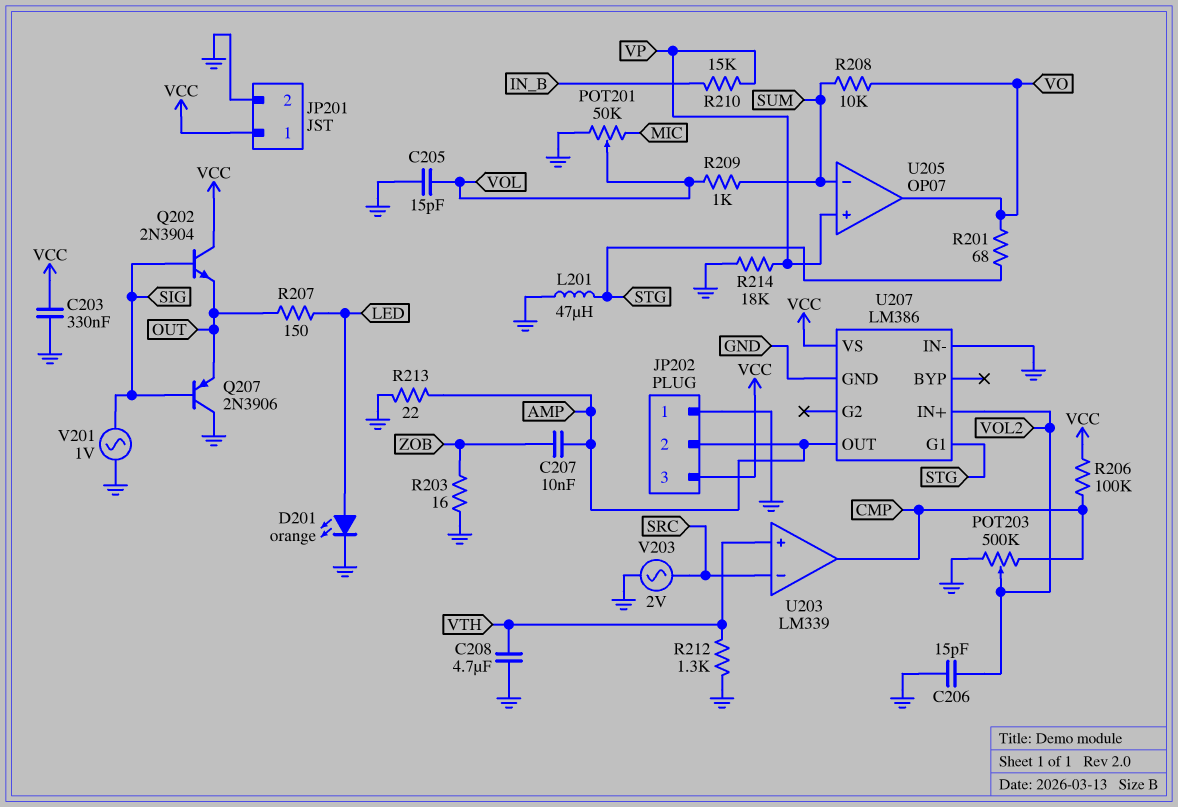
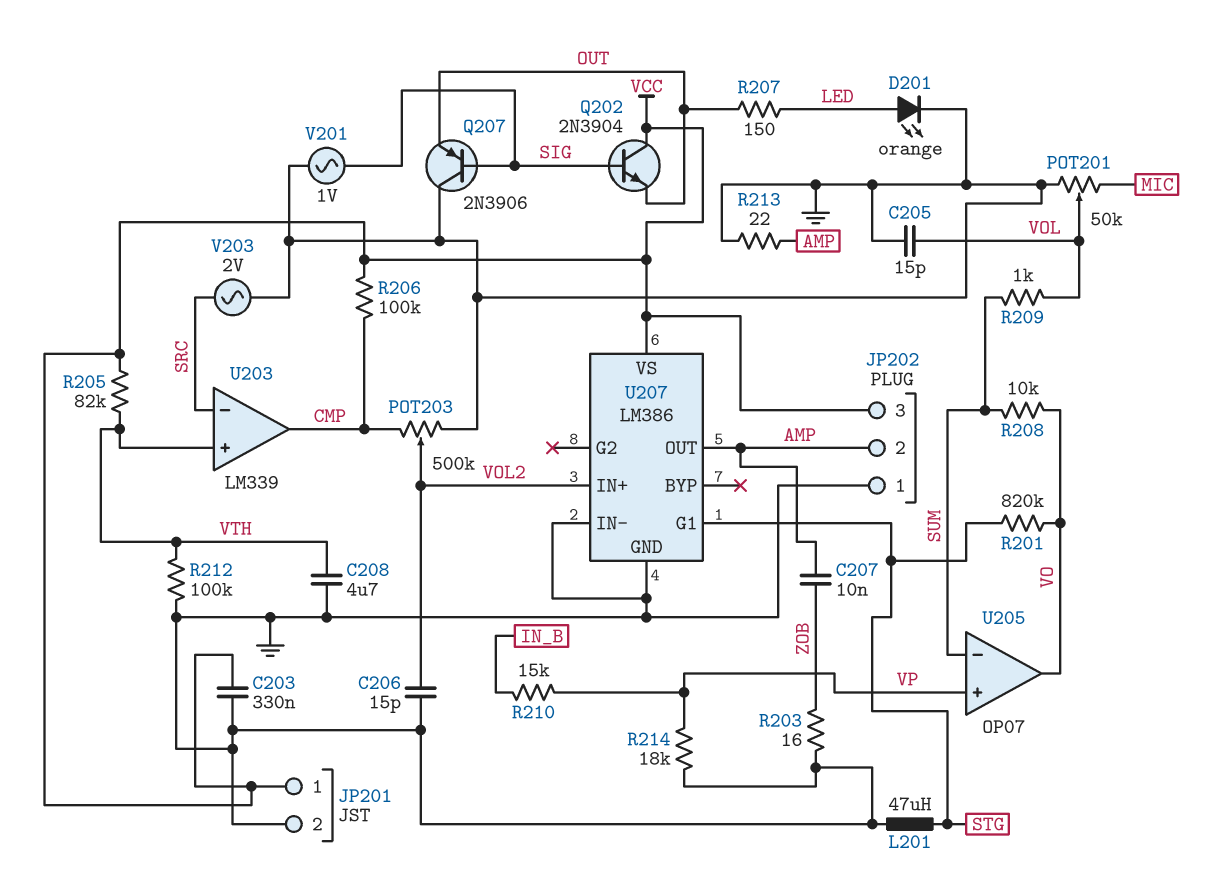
R201: 68 (STG, VO) -> 820k (STG, VO)
R205: none -> 82k (VCC, VTH)
R212: 1.3k (GND, VTH) -> 100k (GND, VTH)

